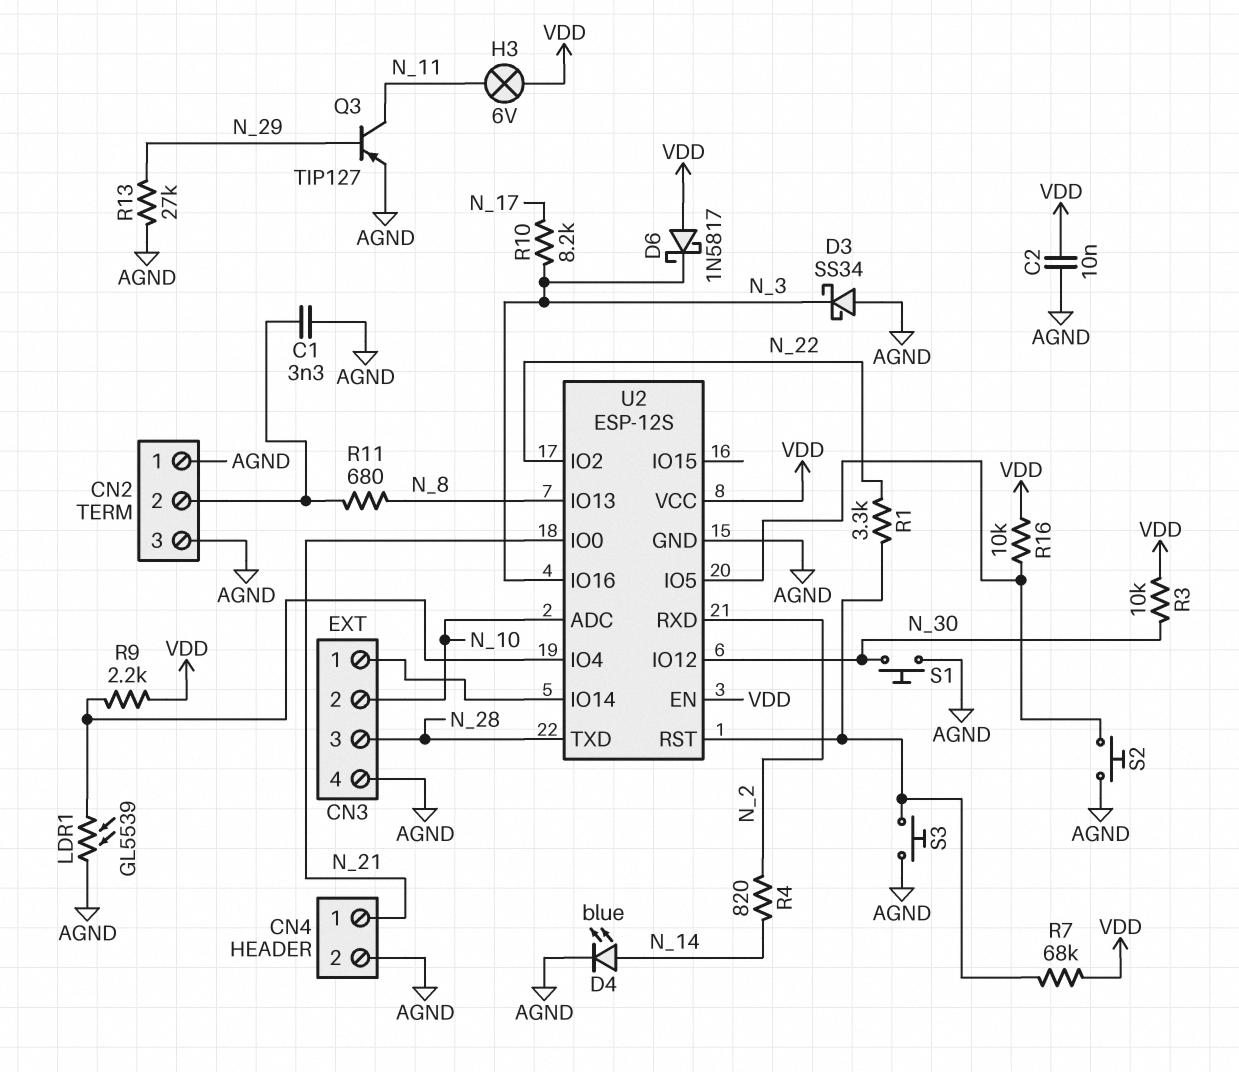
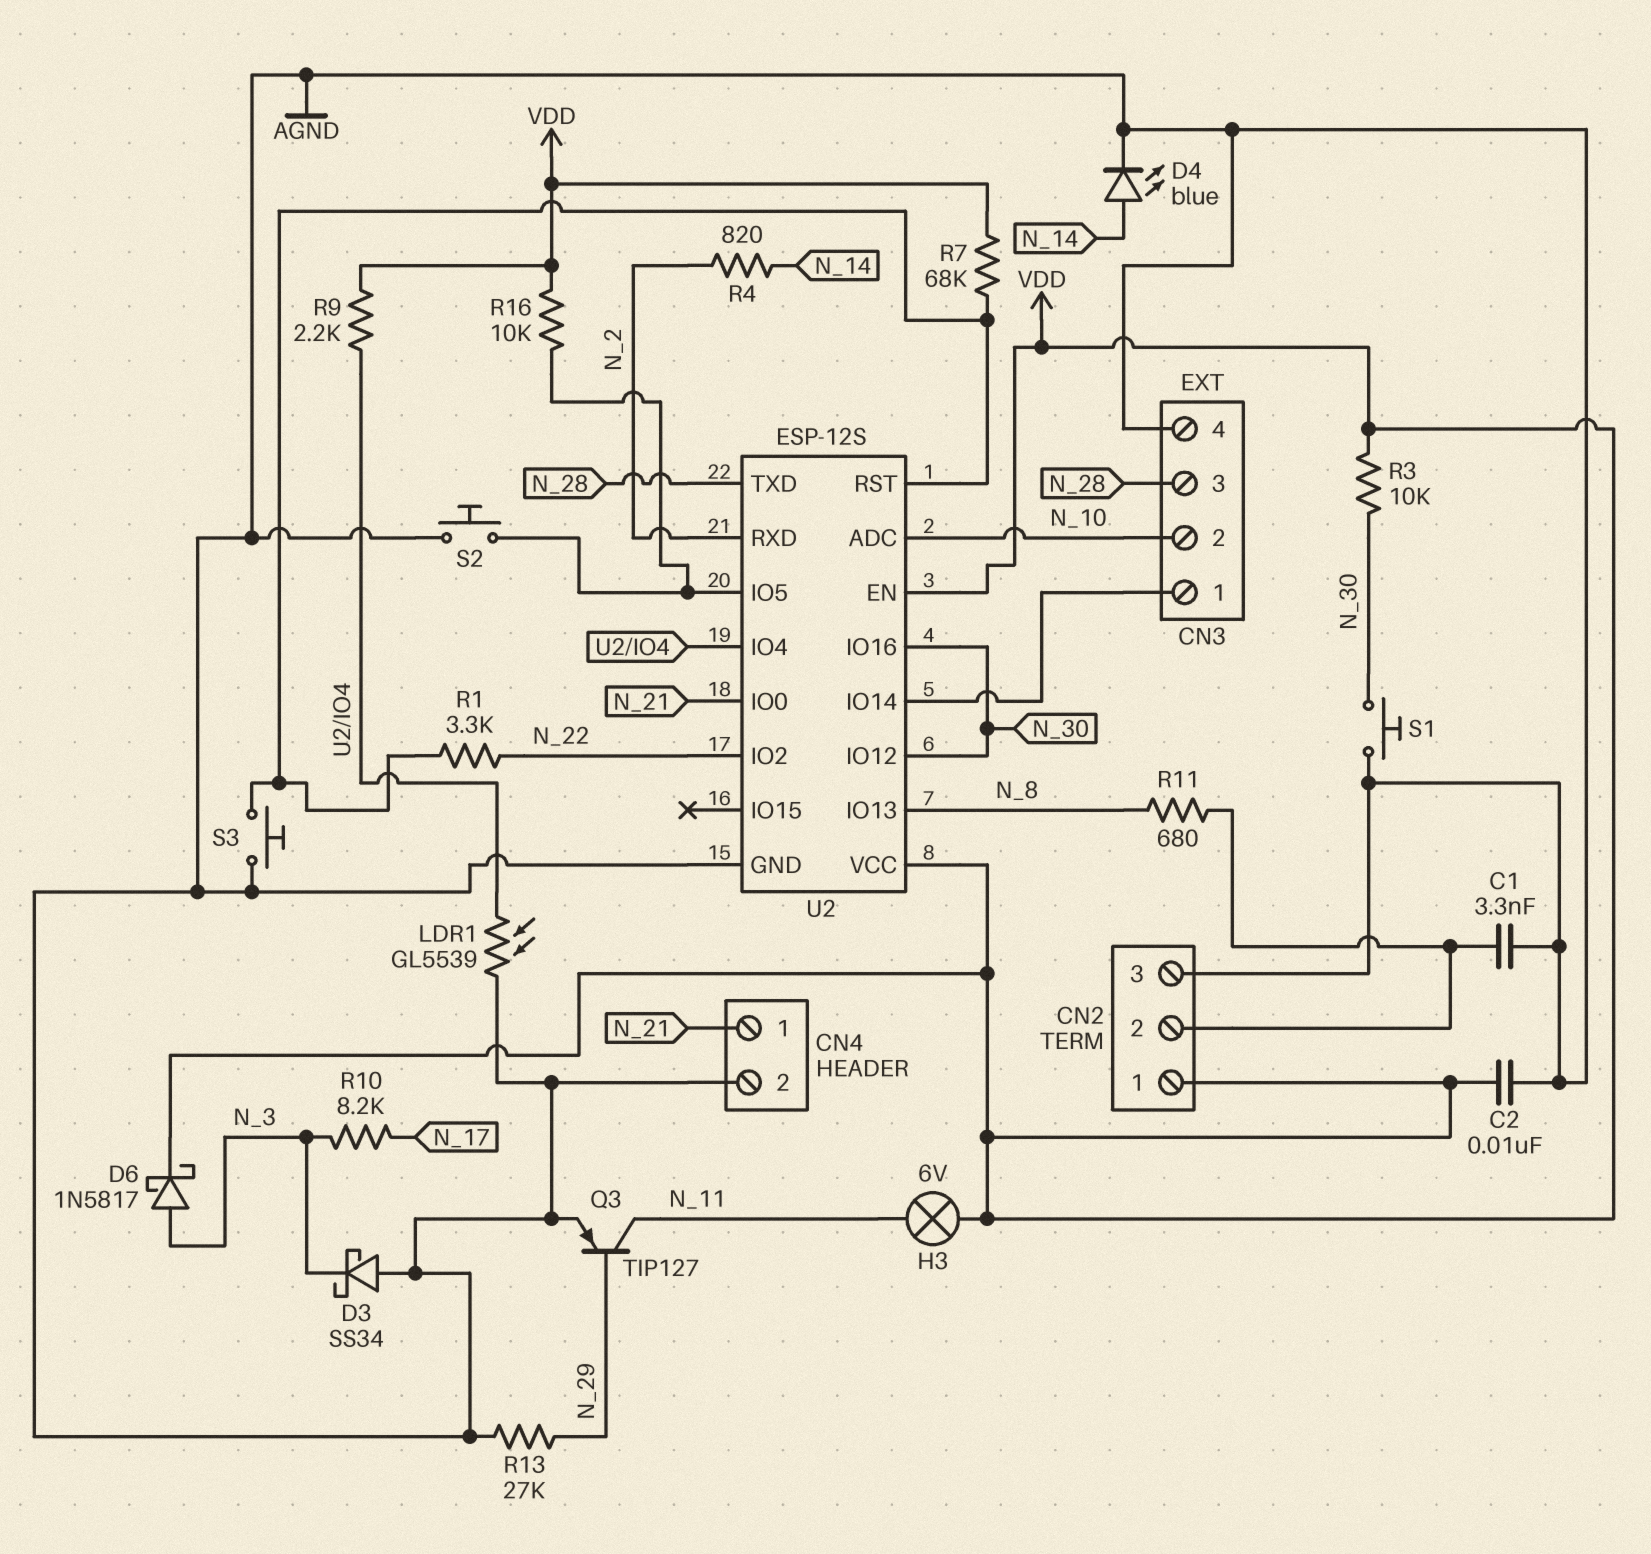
CN2 pin 1: AGND -> VDD
D6: schottky 1N5817 (A VDD, K N_3) -> schottky 1N5817 (A N_3, K VDD)
U2 pin IO16: N_3 -> N_30

